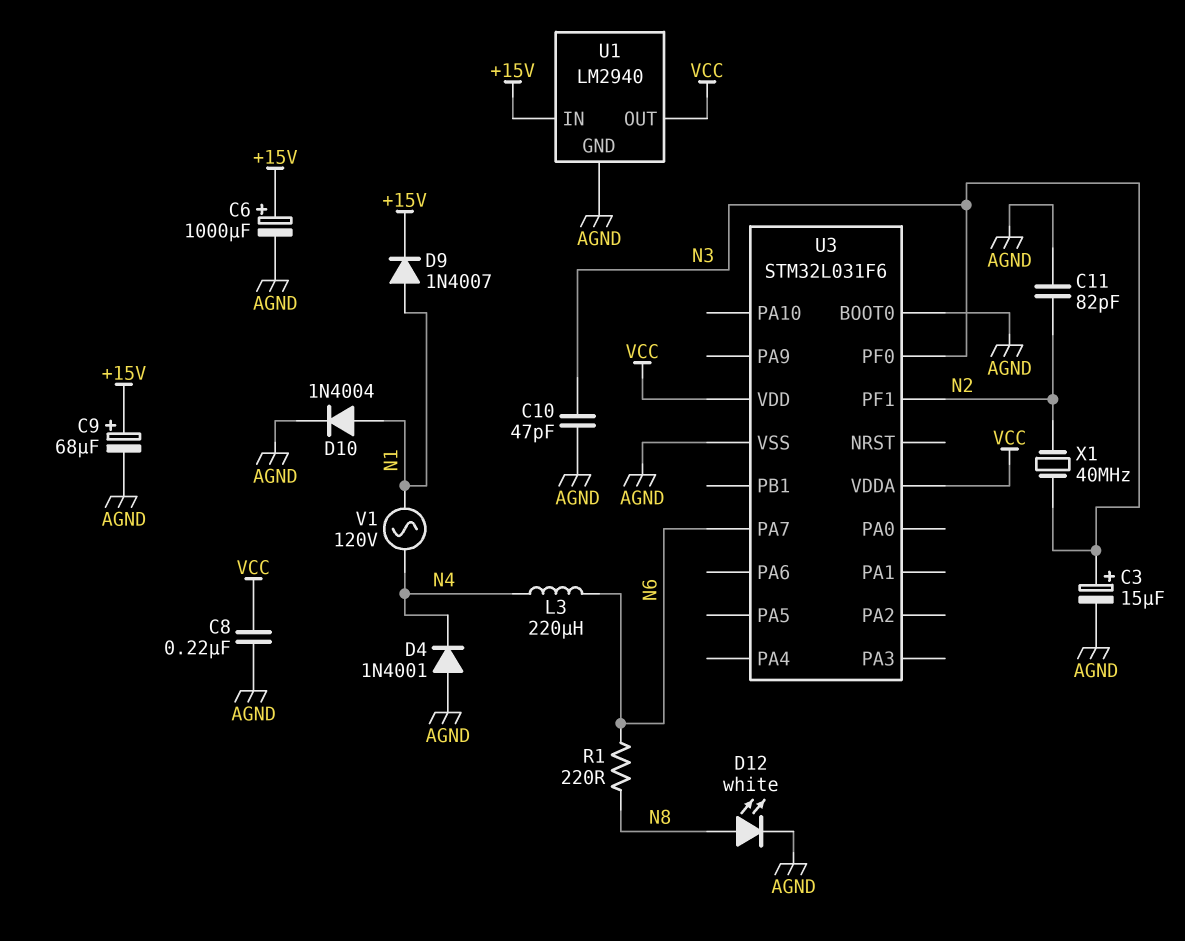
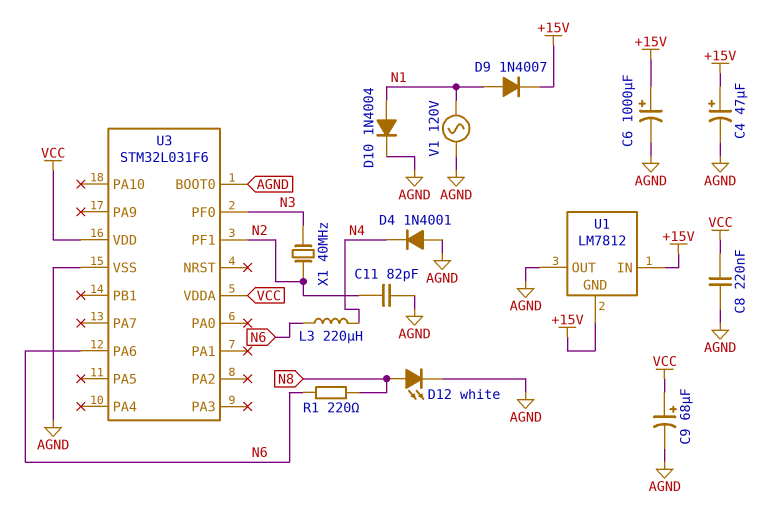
C3: 15uF (plus N3, minus AGND) -> none
C4: none -> 47uF (plus +15V, minus AGND)
C9: 68uF (plus +15V, minus AGND) -> 68uF (plus VCC, minus AGND)
C10: 47pF (AGND, N3) -> none
U1: LM2940 -> LM7812
U1 pin GND: AGND -> +15V
U1 pin OUT: VCC -> AGND
U3 pin PA6: none -> N6
U3 pin PA7: N6 -> none
V1: AC 120V (N1, N4) -> AC 120V (AGND, N1)

